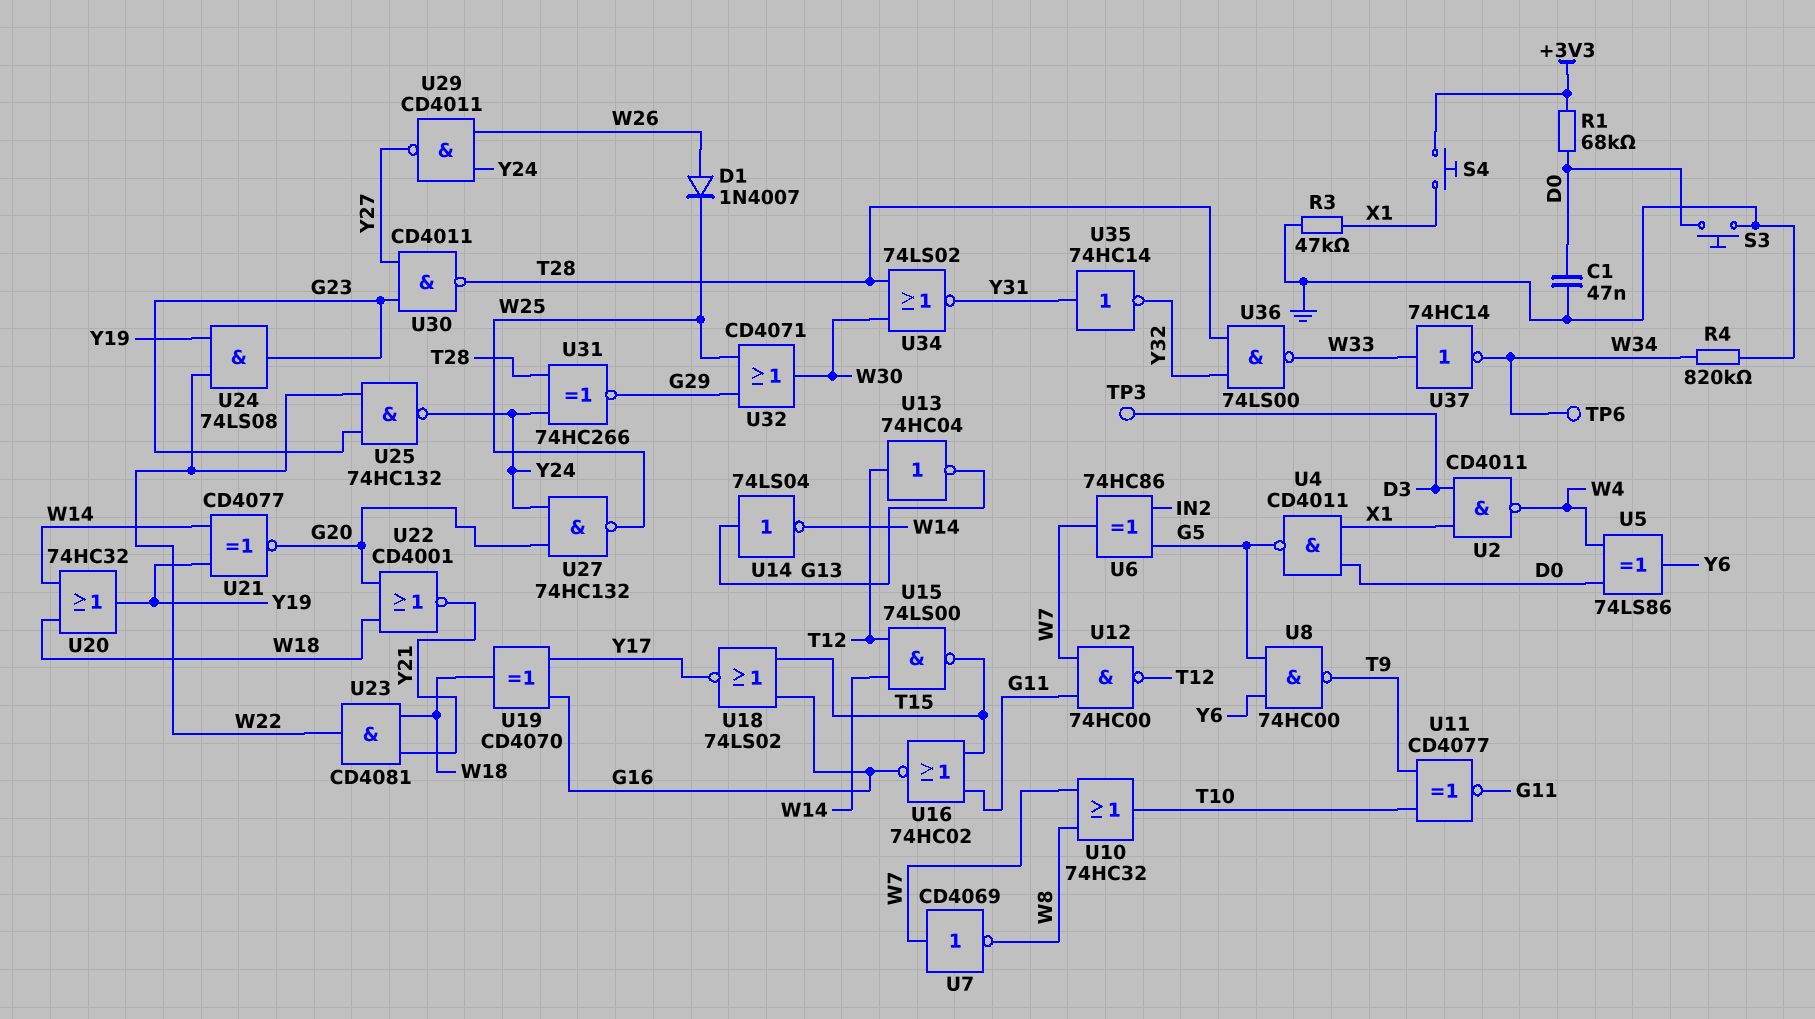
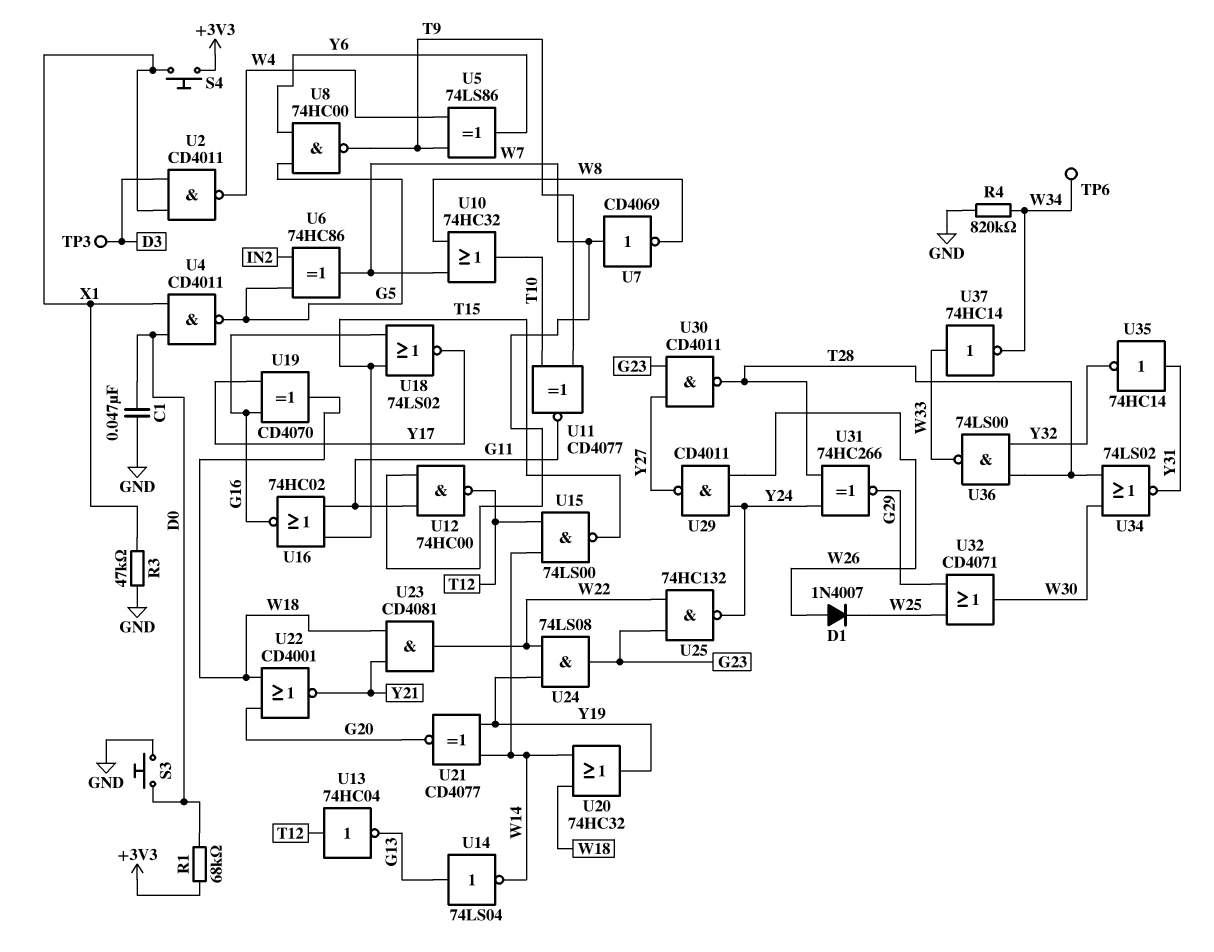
U5: XOR 74LS86 (in D0, in W4, out Y6) -> XOR 74LS86 (in T9, in W4, out Y6)
U27: NAND 74HC132 (in G20, in Y24, out W25) -> none

